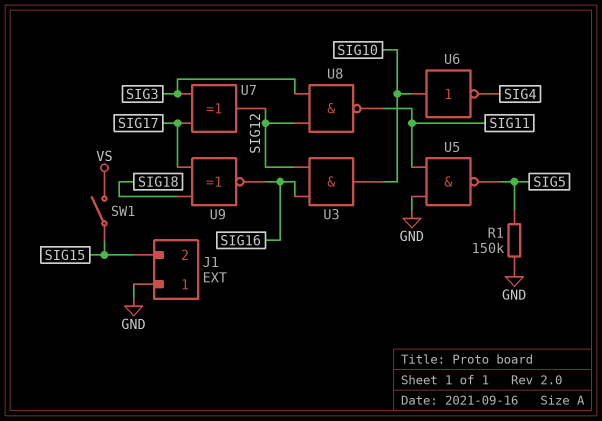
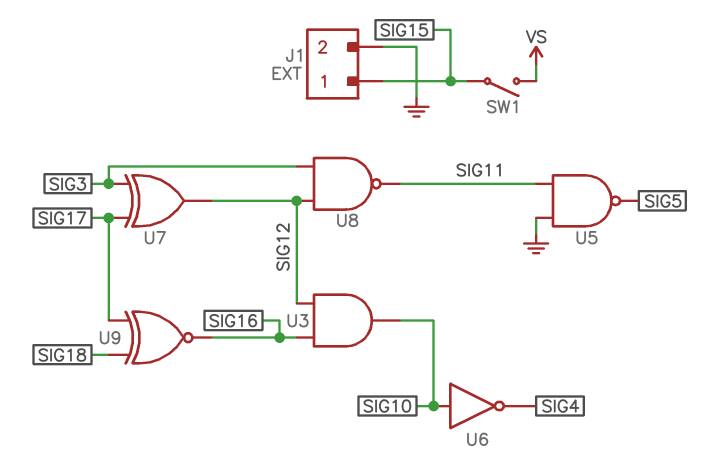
J1 pin 1: GND -> SIG15
J1 pin 2: SIG15 -> GND
R1: 150k (GND, SIG5) -> none

